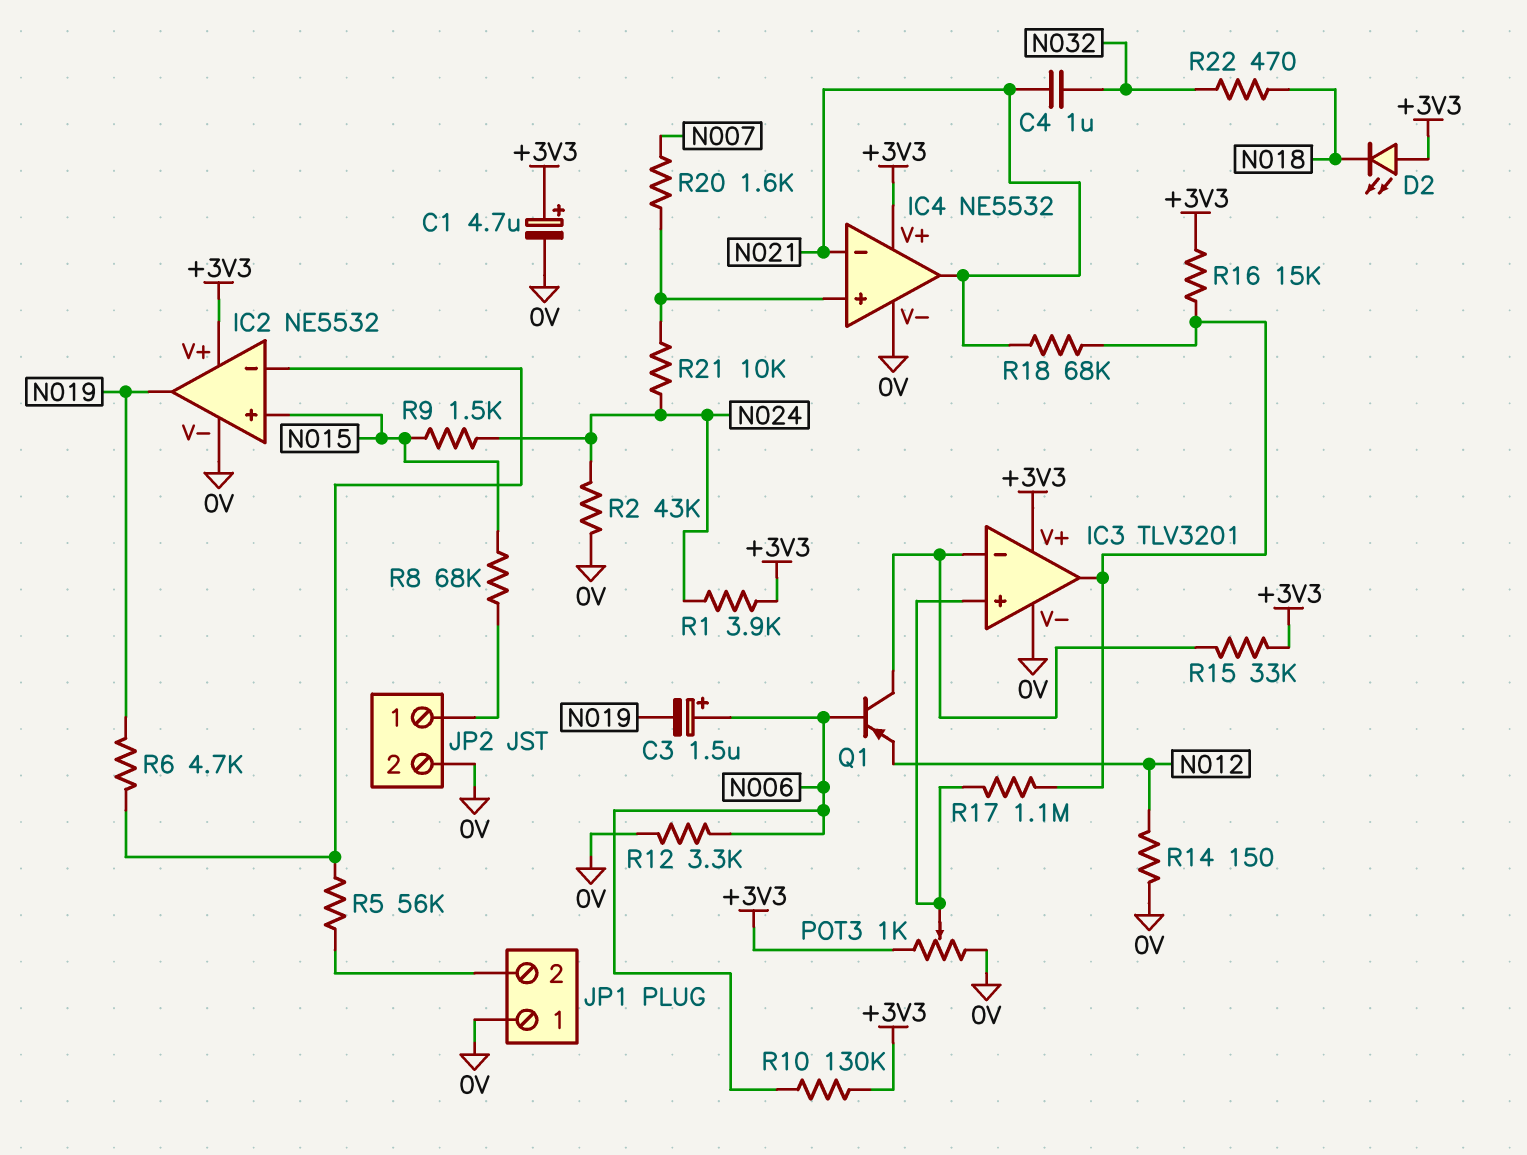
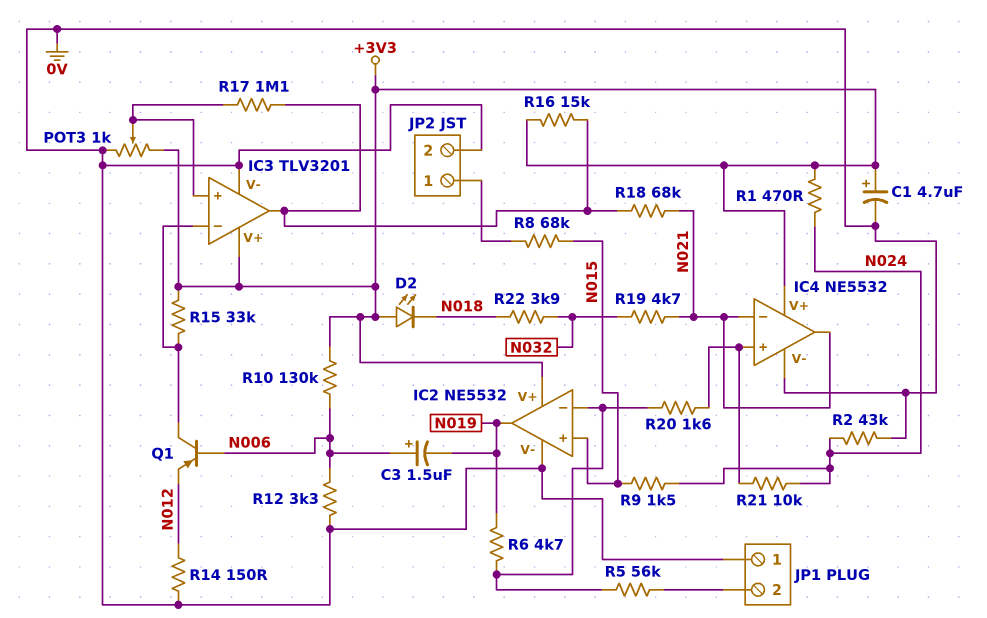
C4: 1uF (N021, N032) -> none
R1: 3.9k (+3V3, N024) -> 470 (+3V3, N024)
R19: none -> 4.7k (N021, N032)
R20: 1.6k (IC4/in+, N007) -> 1.6k (IC2/in-, IC4/in+)
R22: 470 (N018, N032) -> 3.9k (N018, N032)

